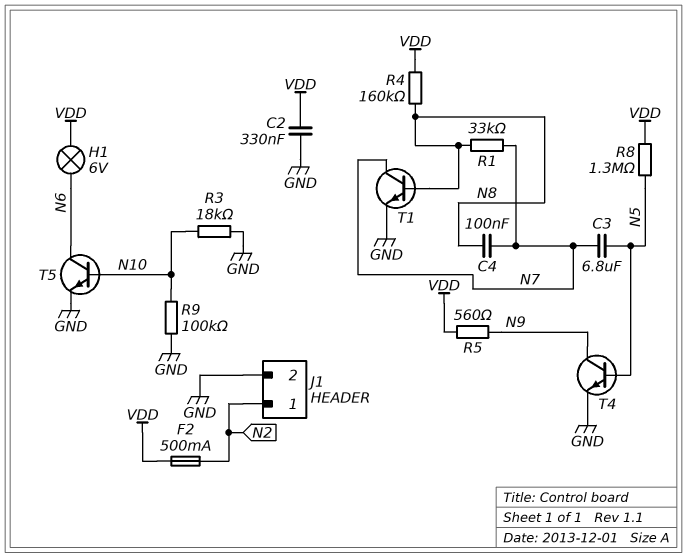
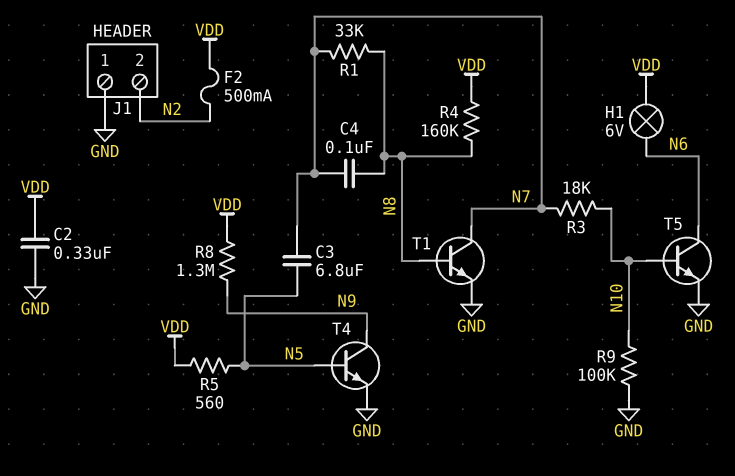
J1 pin 1: N2 -> GND
J1 pin 2: GND -> N2
R3: 18k (GND, N10) -> 18k (N7, N10)
R5: 560 (N9, VDD) -> 560 (N5, VDD)
R8: 1.3M (N5, VDD) -> 1.3M (N9, VDD)

